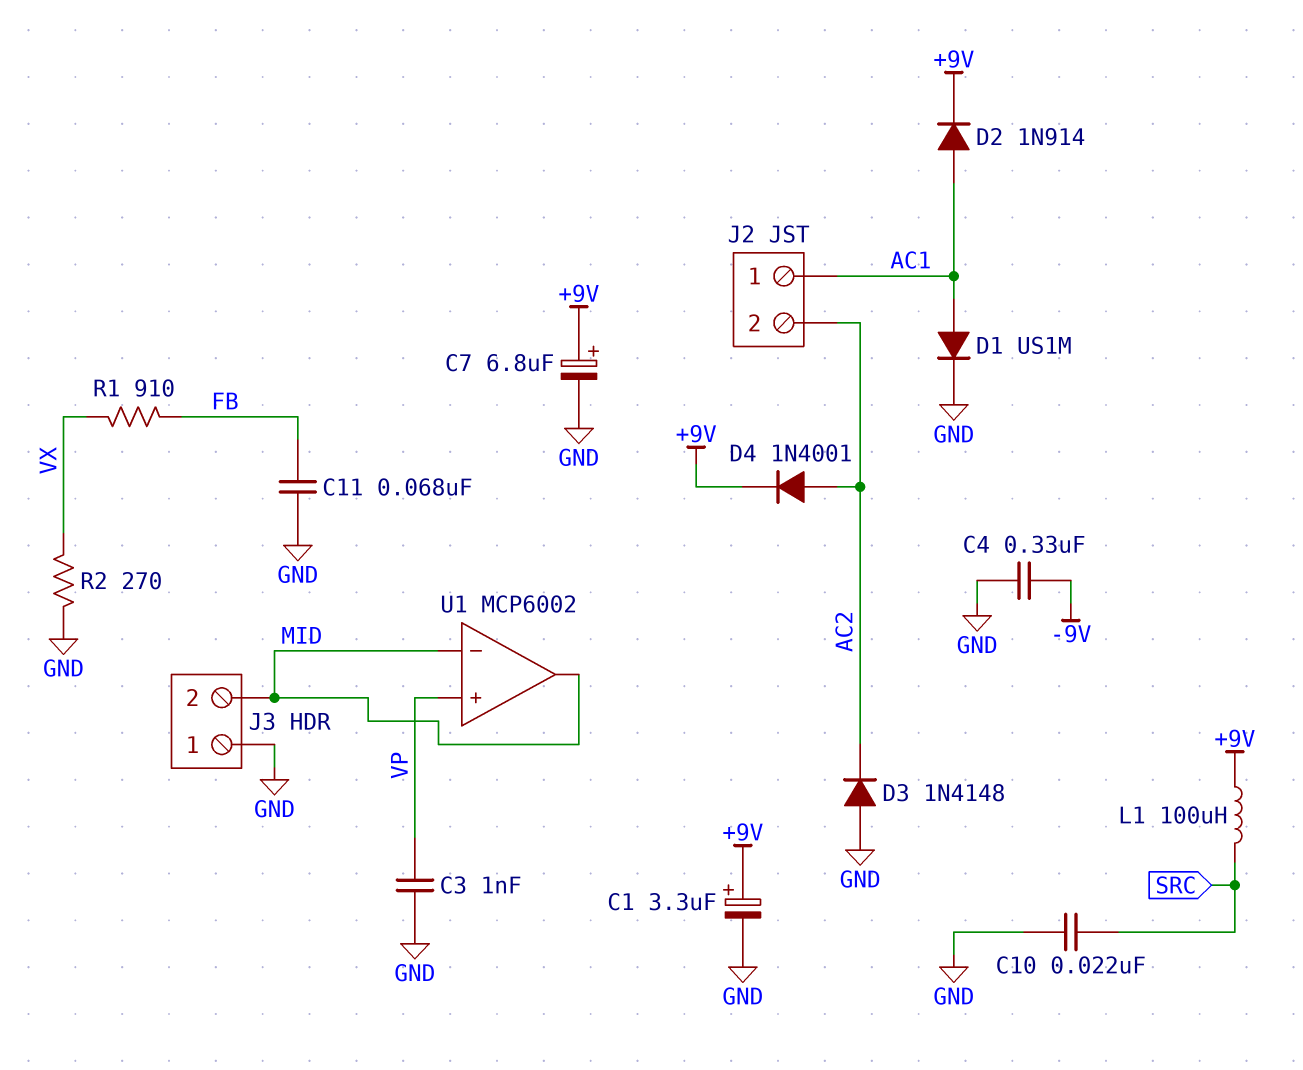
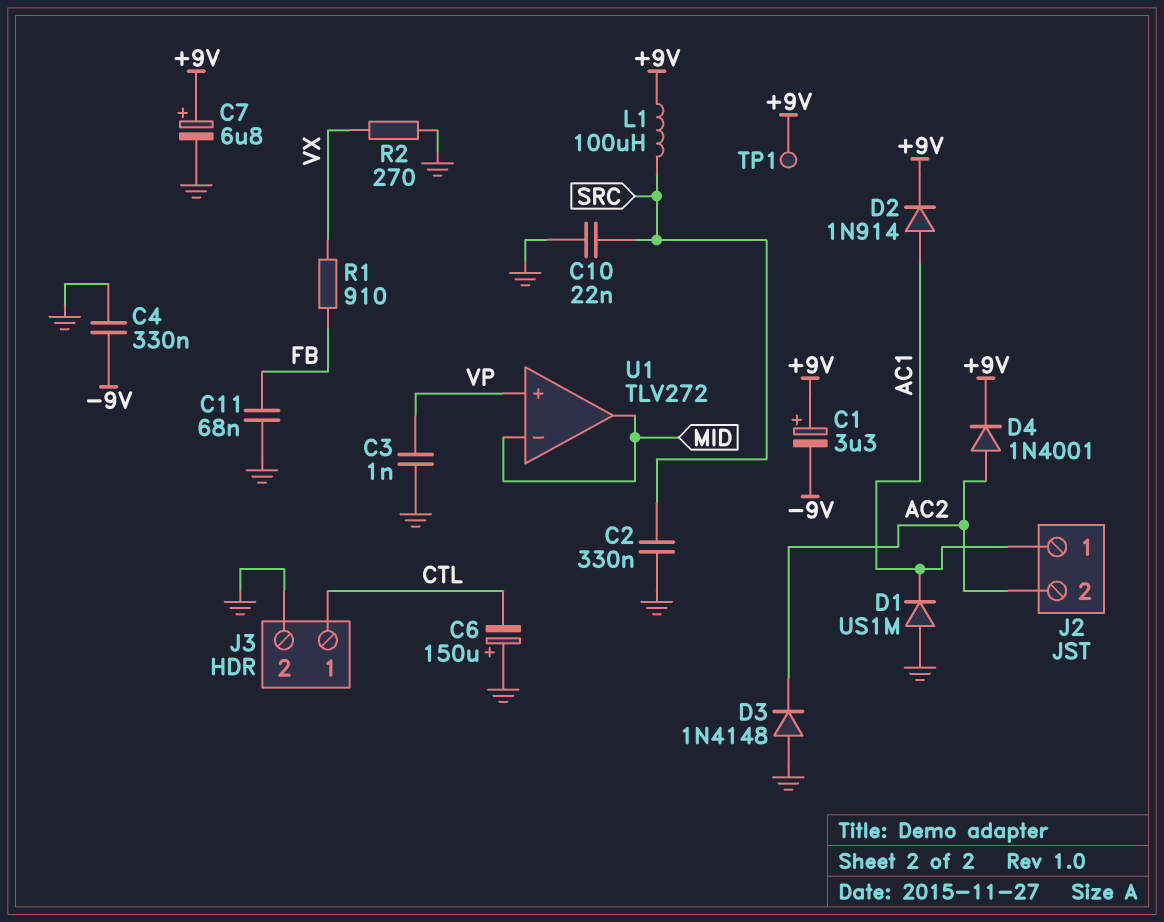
C1: 3.3uF (plus +9V, minus GND) -> 3.3uF (plus +9V, minus -9V)
C2: none -> 330nF (GND, SRC)
C6: none -> 150uF (plus GND, minus CTL)
D1: diode US1M (A AC1, K GND) -> diode US1M (A GND, K AC1)
J3 pin 1: GND -> CTL
J3 pin 2: MID -> GND
TP1: none -> test point (+9V)
U1: MCP6002 -> TLV272

